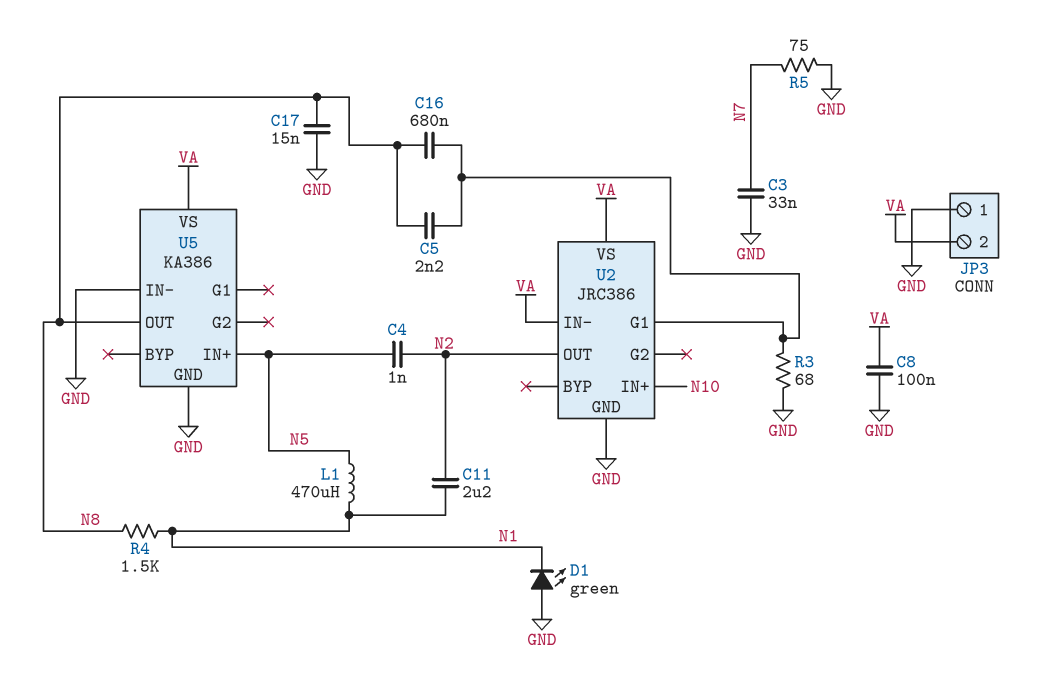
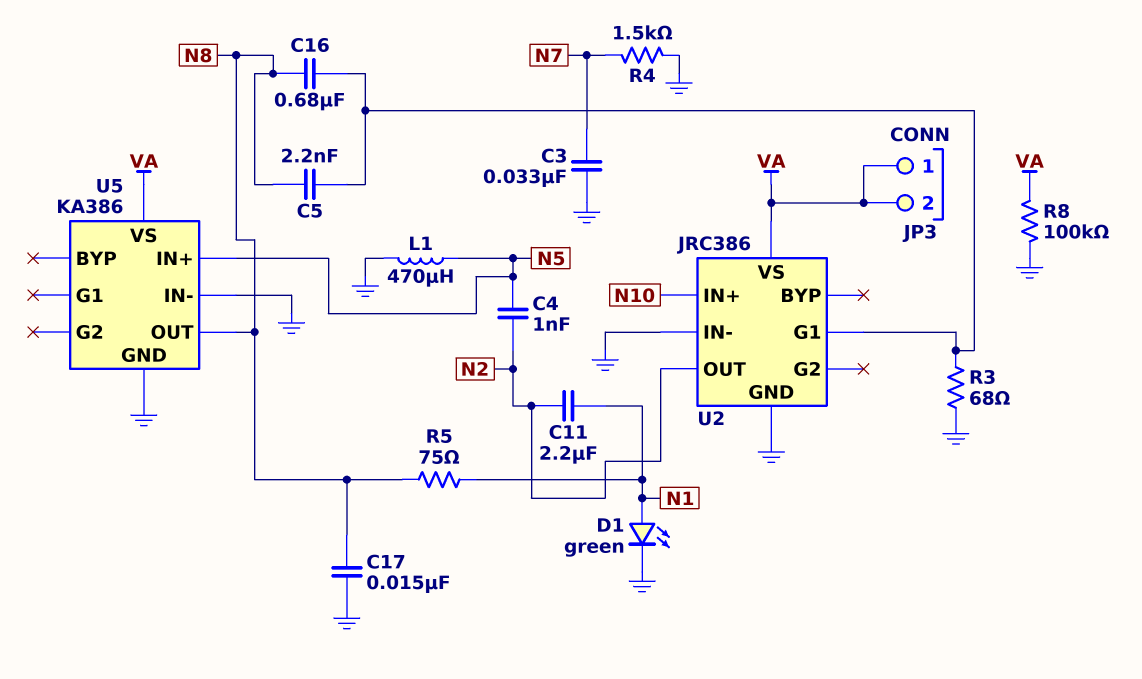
C8: 100nF (GND, VA) -> none
D1: LED green (A GND, K N1) -> LED green (A N1, K GND)
JP3 pin 1: GND -> VA
L1: 470uH (N1, N5) -> 470uH (GND, N5)
R4: 1.5k (N1, N8) -> 1.5k (GND, N7)
R5: 75 (GND, N7) -> 75 (N1, N8)
R8: none -> 100k (GND, VA)
U2 pin IN-: VA -> GND

